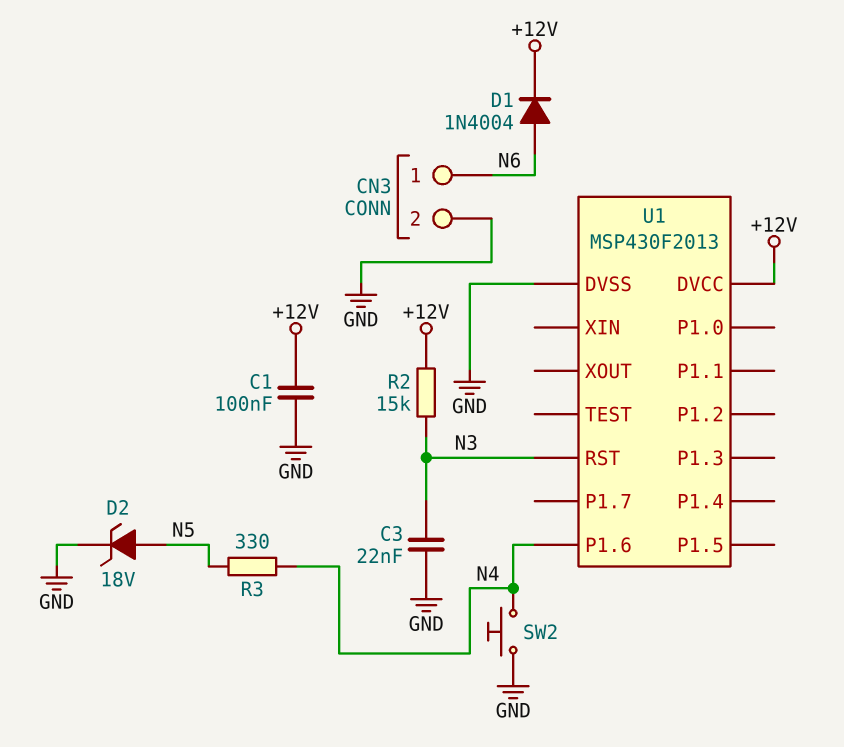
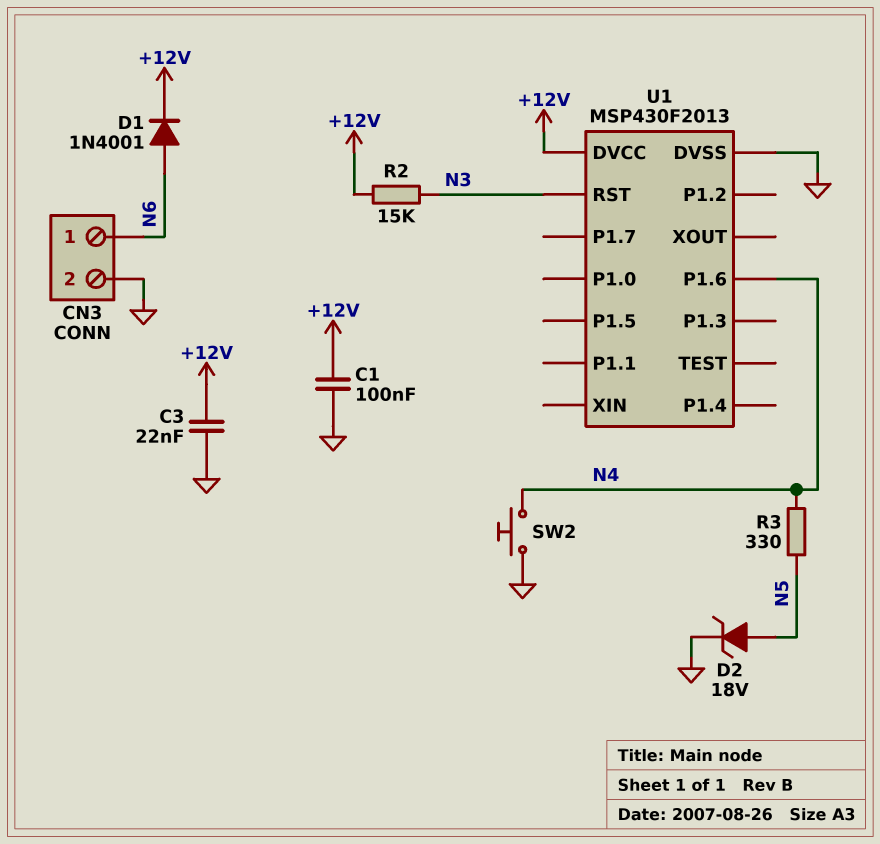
C3: 22nF (GND, N3) -> 22nF (+12V, GND)
D1: diode 1N4004 (A N6, K +12V) -> diode 1N4001 (A N6, K +12V)

